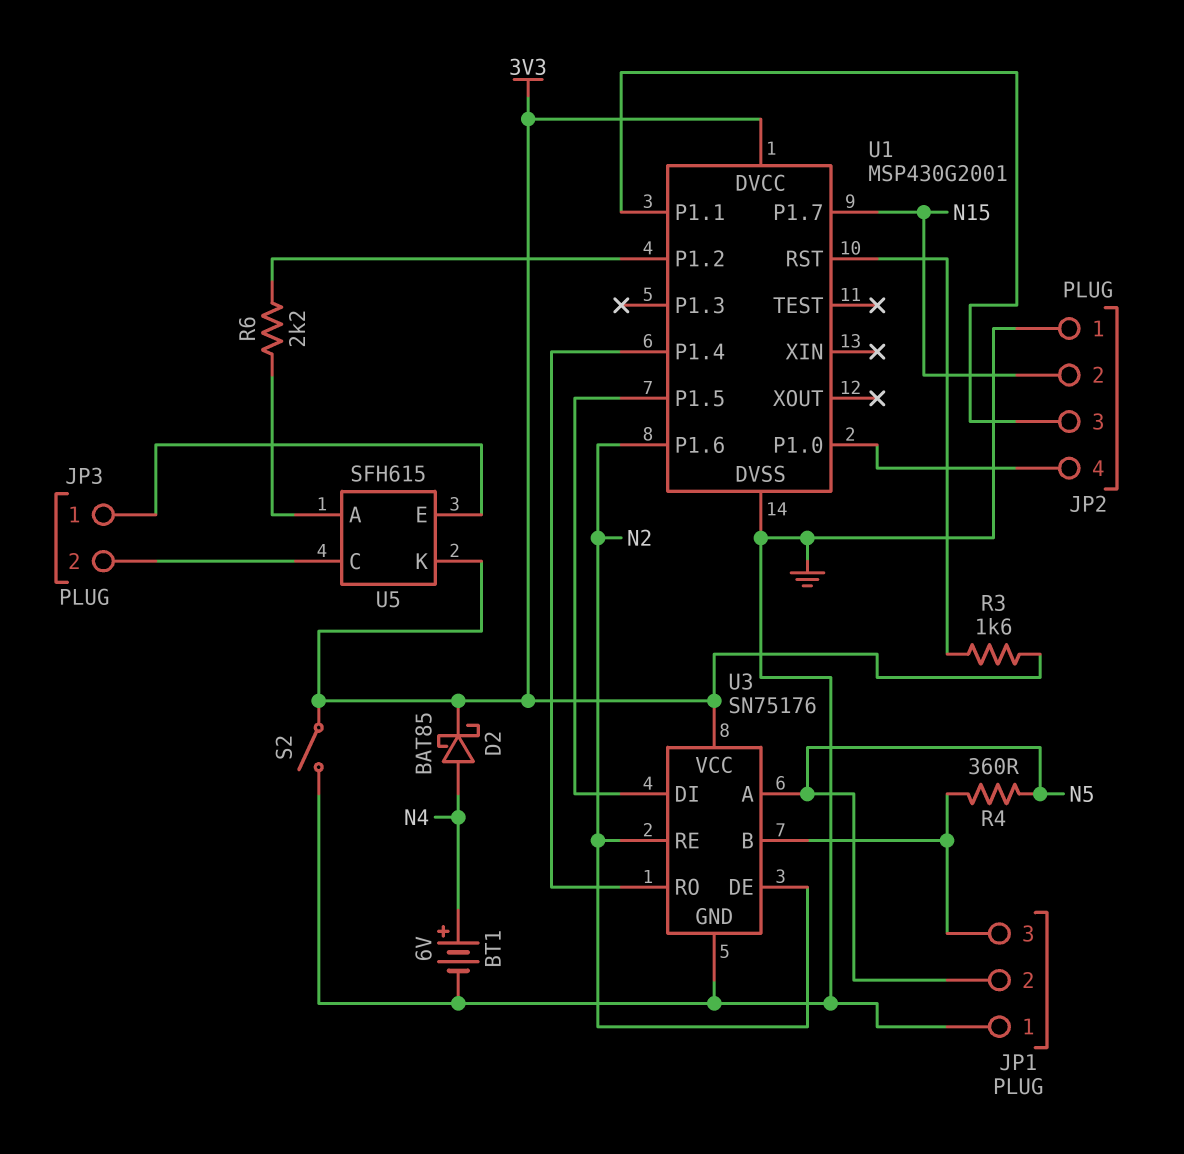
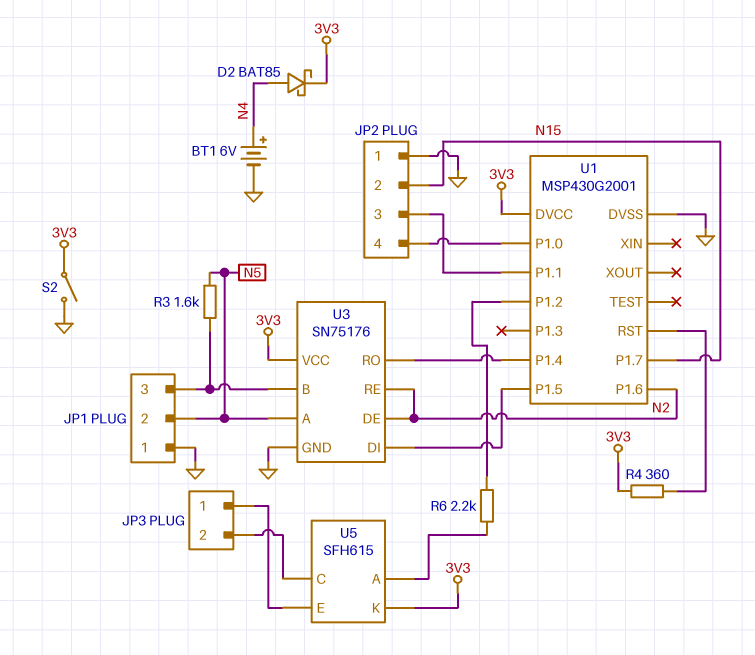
R3: 1.6k (3V3, U1/RST) -> 1.6k (JP1/3, N5)
R4: 360 (JP1/3, N5) -> 360 (3V3, U1/RST)

